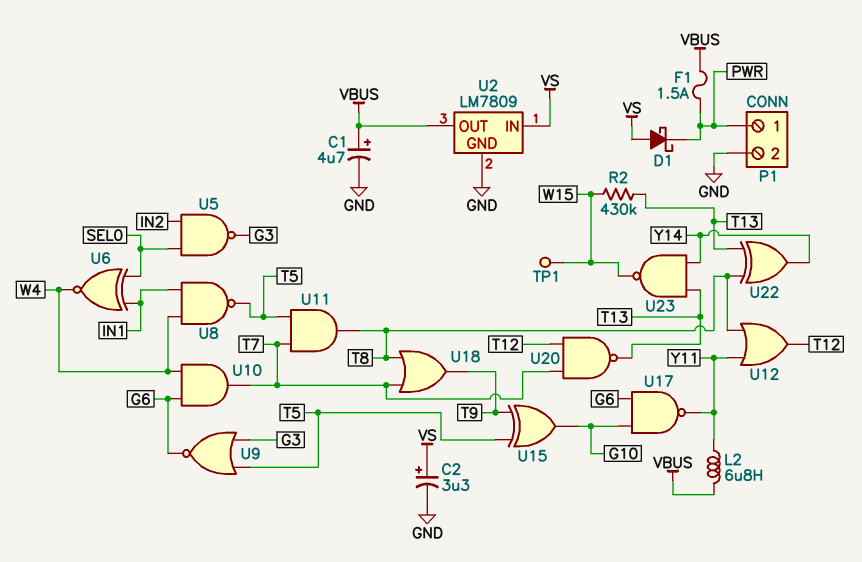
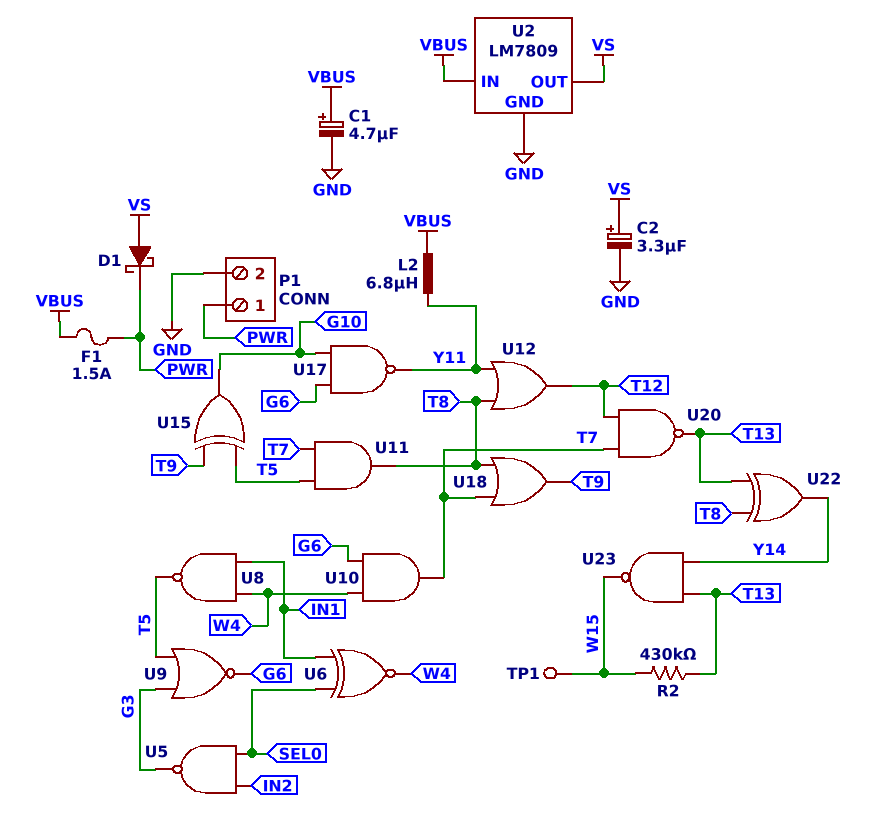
U2 pin IN: VS -> VBUS
U2 pin OUT: VBUS -> VS

